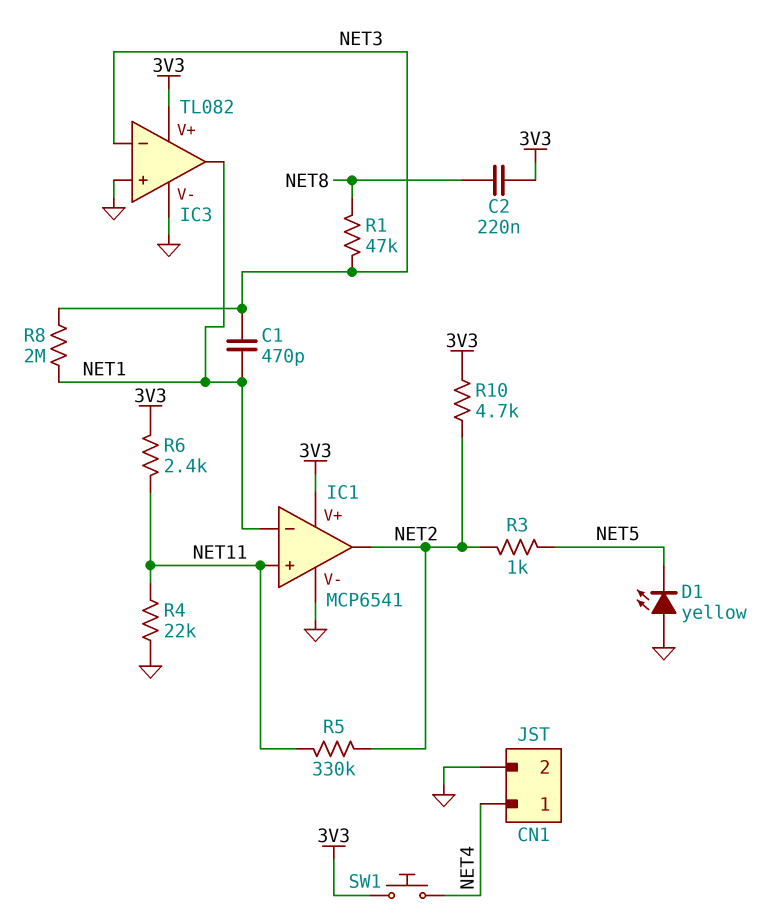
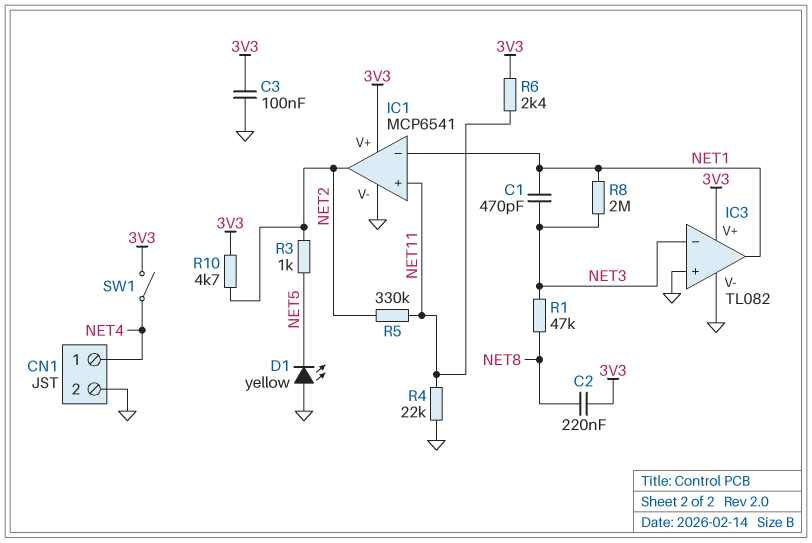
C3: none -> 100nF (3V3, GND)
SW1: button (3V3, NET4) -> switch (3V3, NET4)

